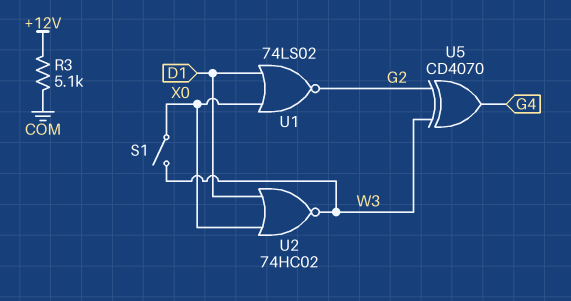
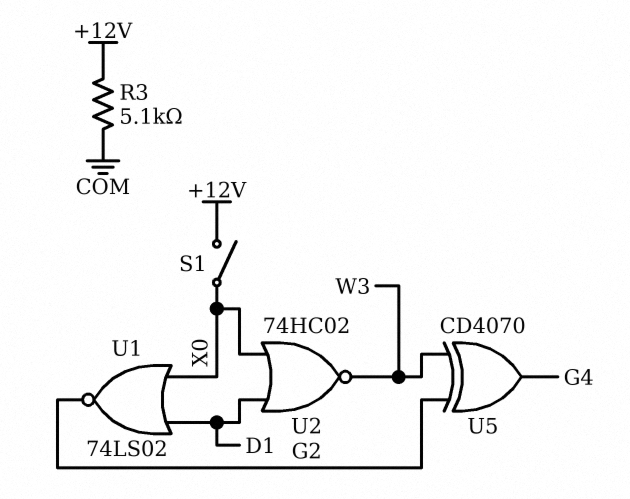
S1: switch (W3, X0) -> switch (+12V, X0)

